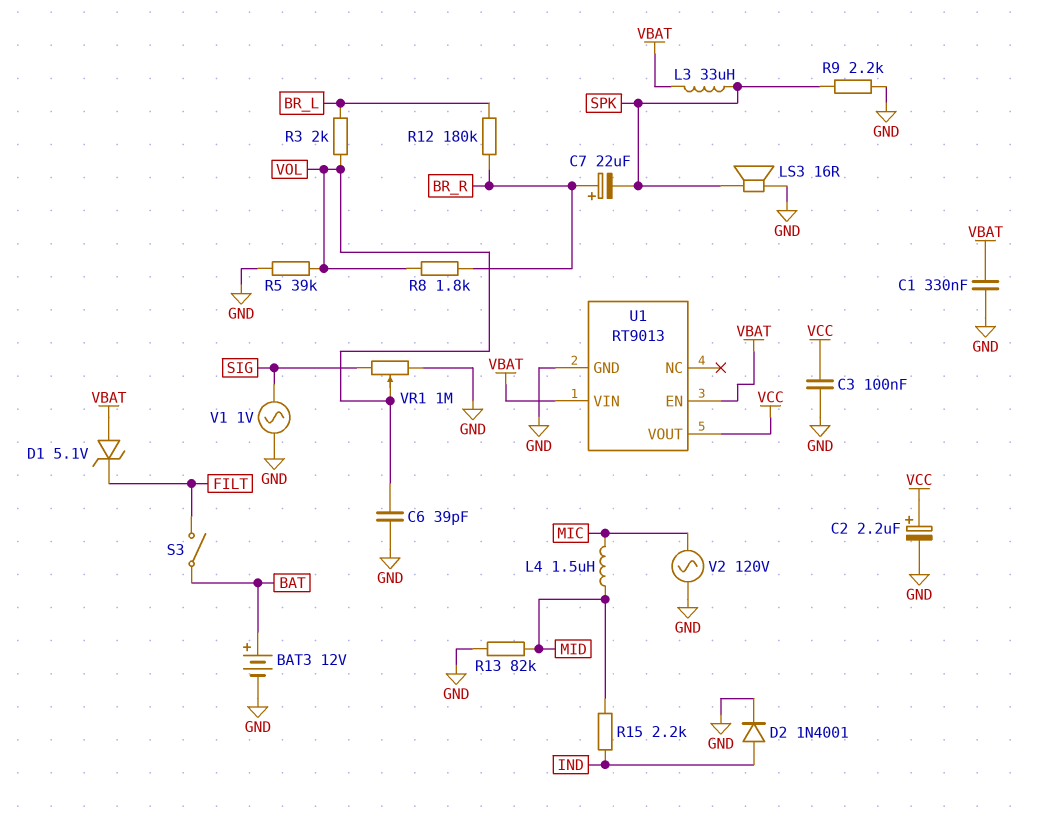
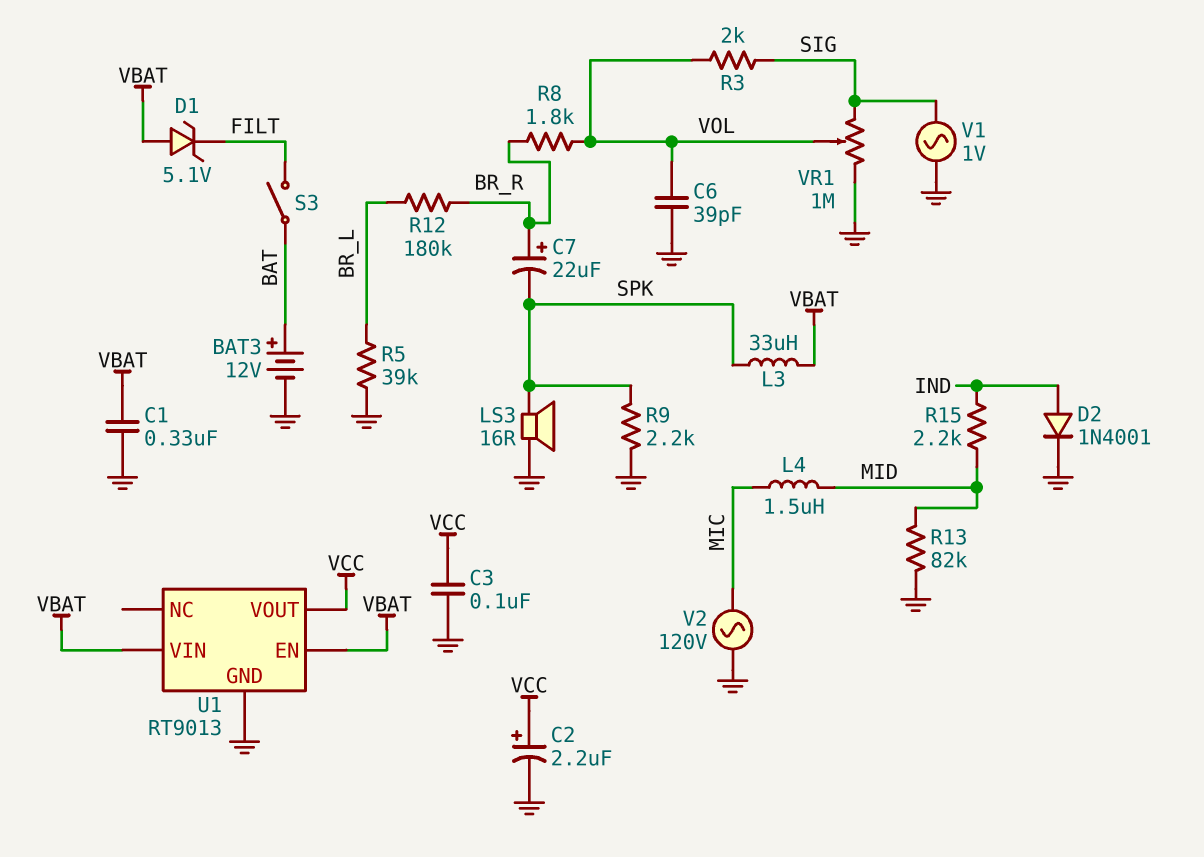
R3: 2k (BR_L, VOL) -> 2k (SIG, VOL)
R5: 39k (GND, VOL) -> 39k (BR_L, GND)

